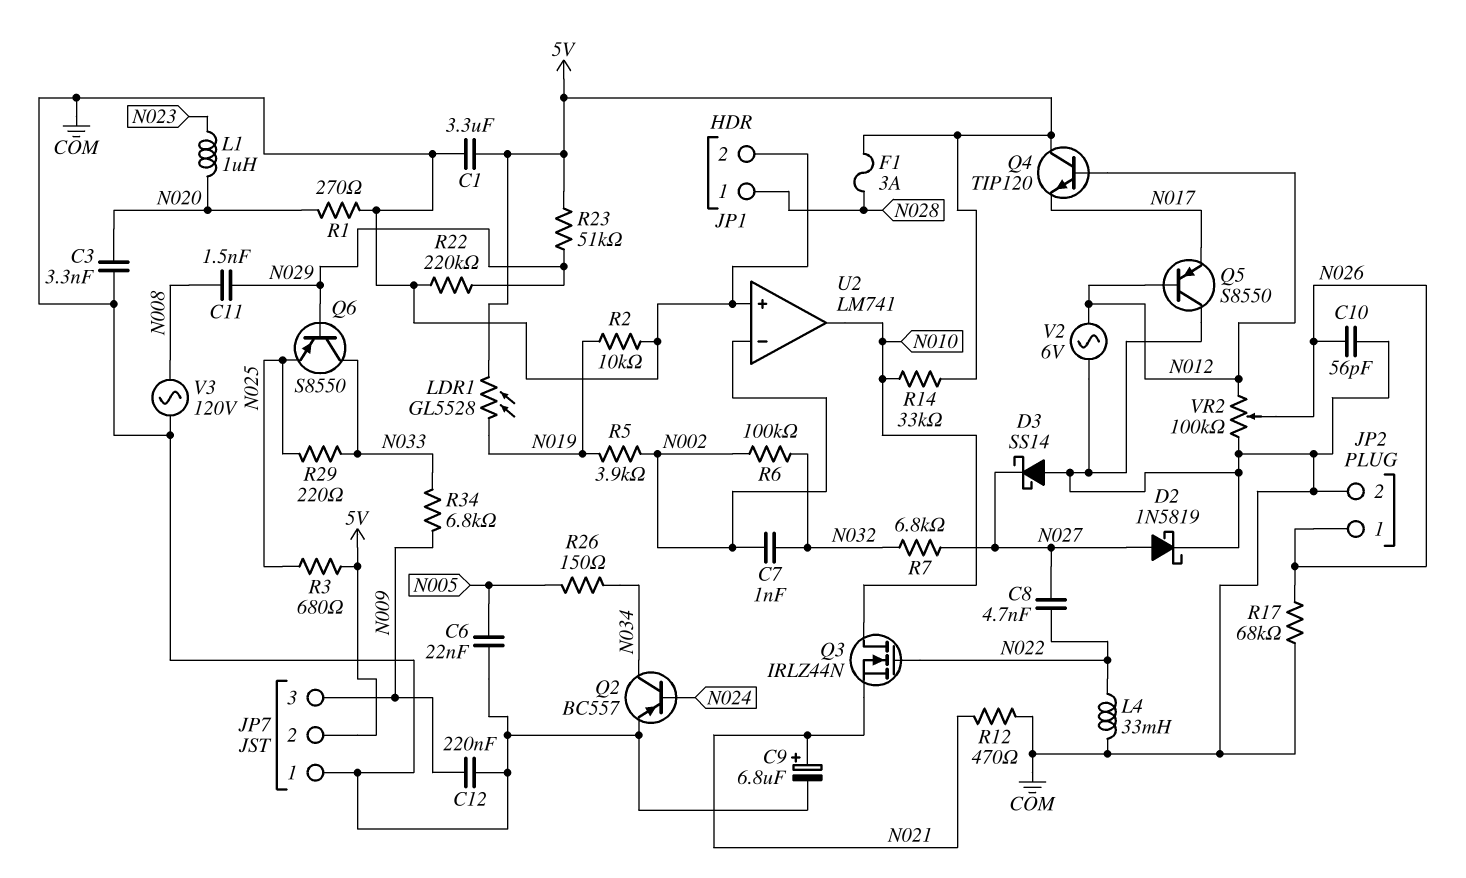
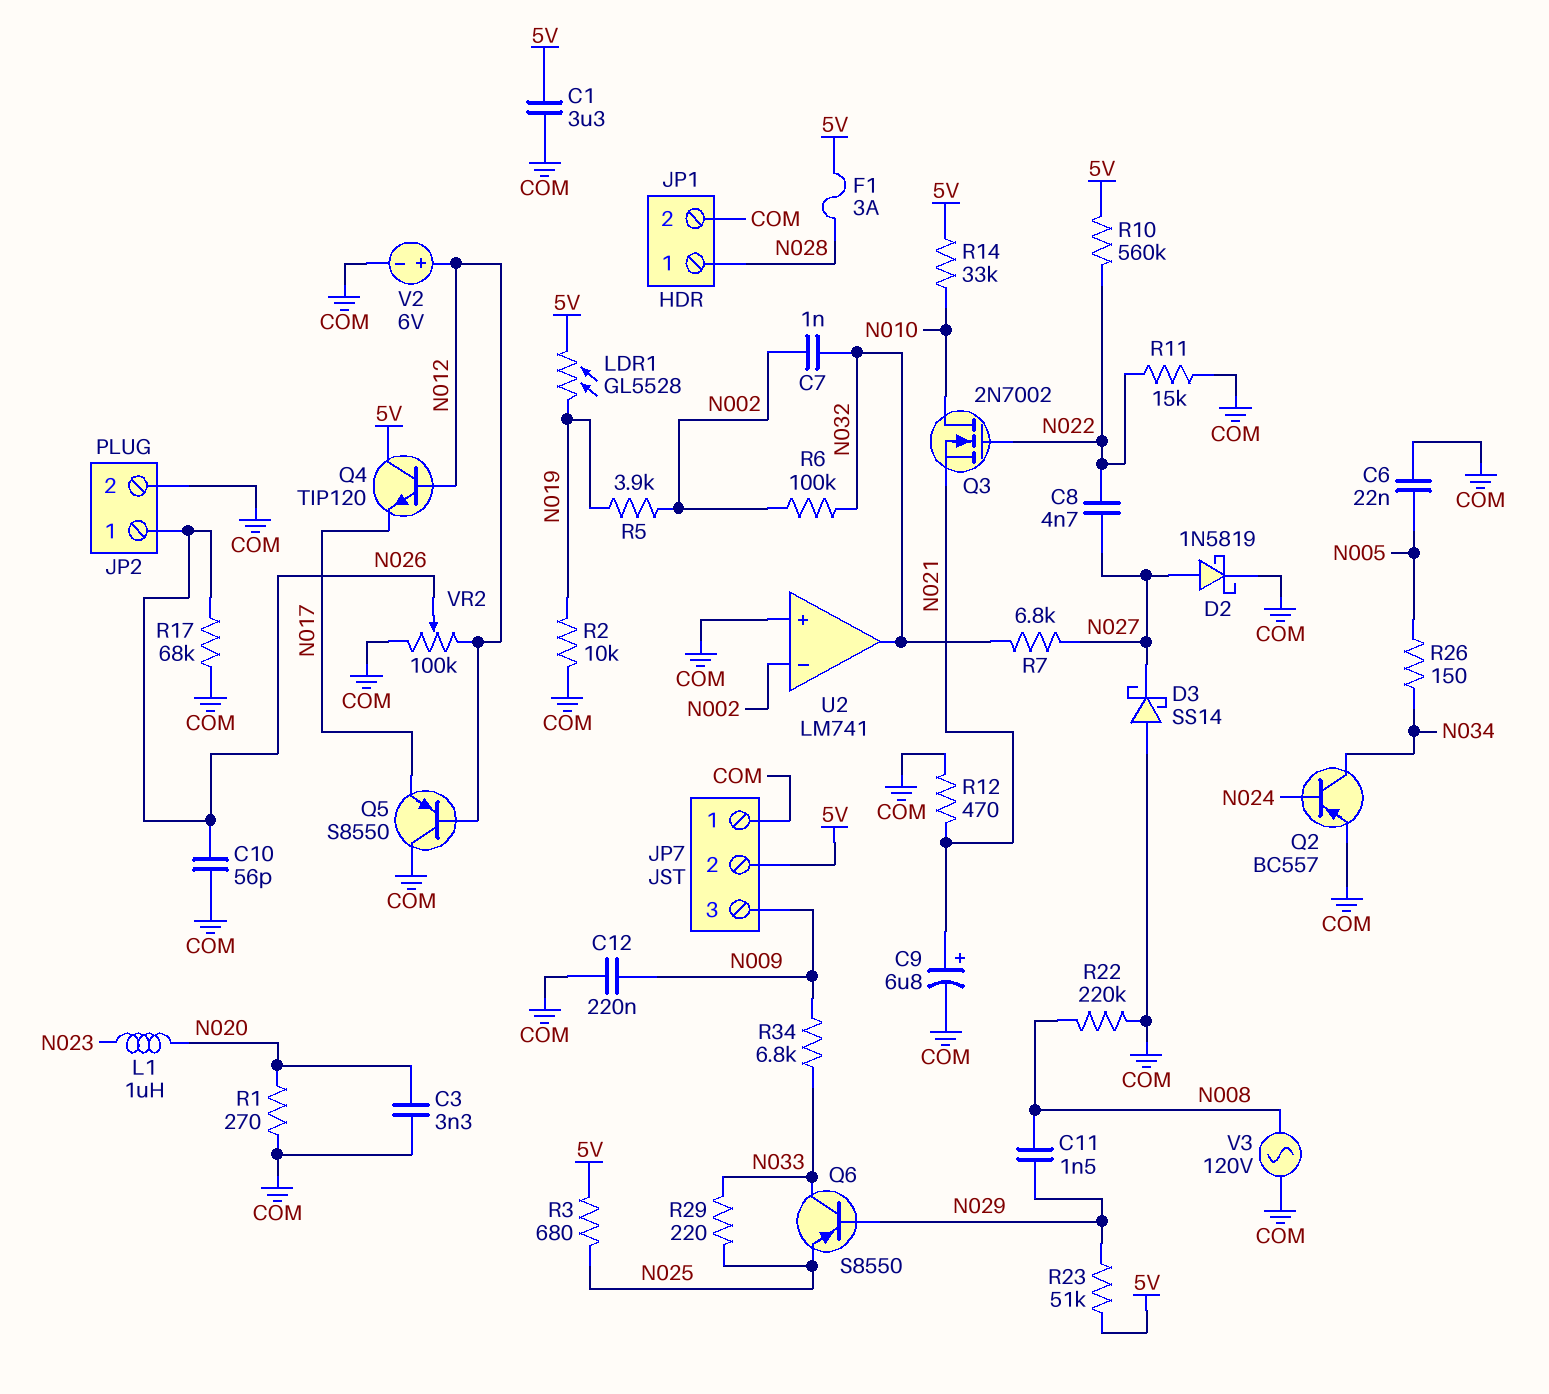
L4: 33mH (COM, N022) -> none
Q3: NMOS IRLZ44N (G N022, D N010, S N021) -> NMOS 2N7002 (G N022, D N010, S N021)
R10: none -> 560k (5V, N022)
R11: none -> 15k (COM, N022)
R22: 220k (COM, N029) -> 220k (COM, N008)
U2 pin out: N010 -> N032
V2: AC 6V (COM, N012) -> 6V (plus N012, minus COM)

